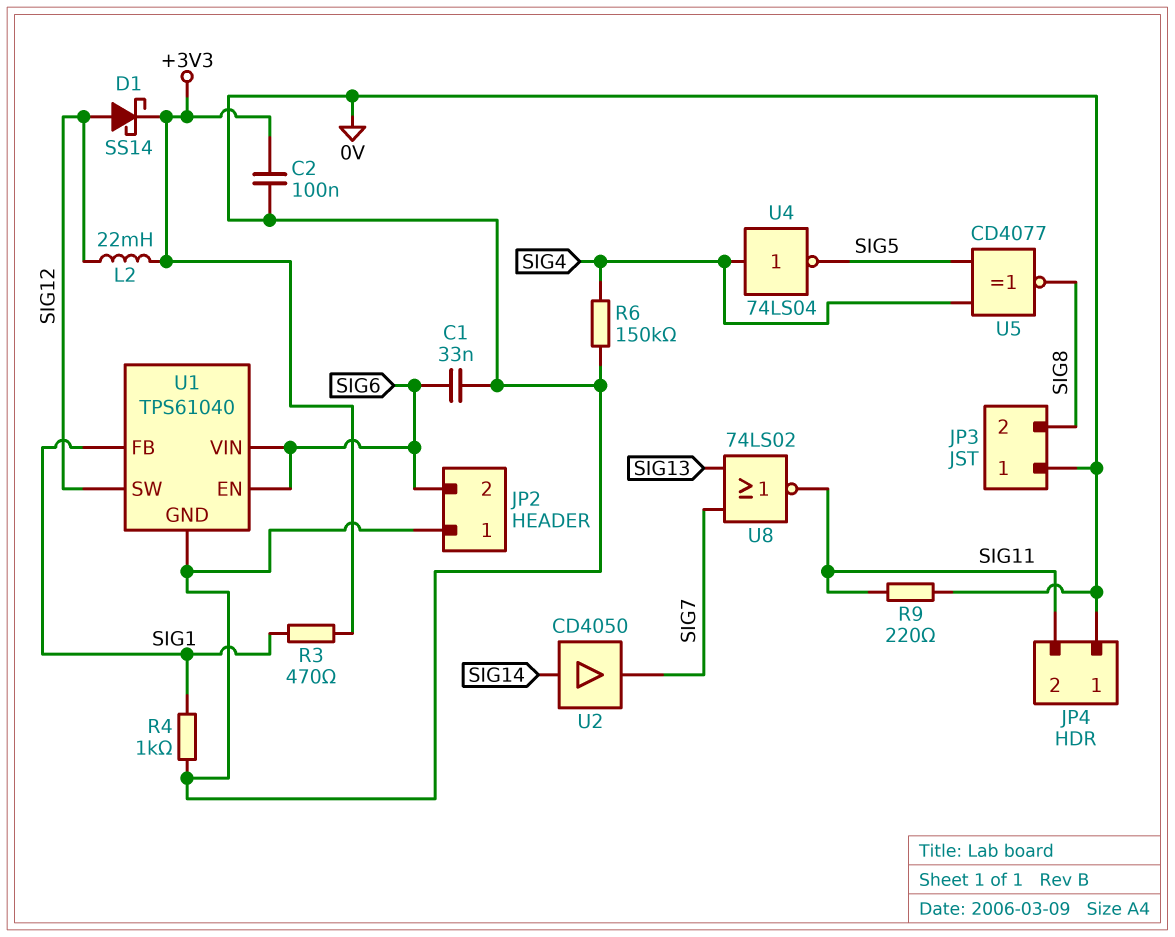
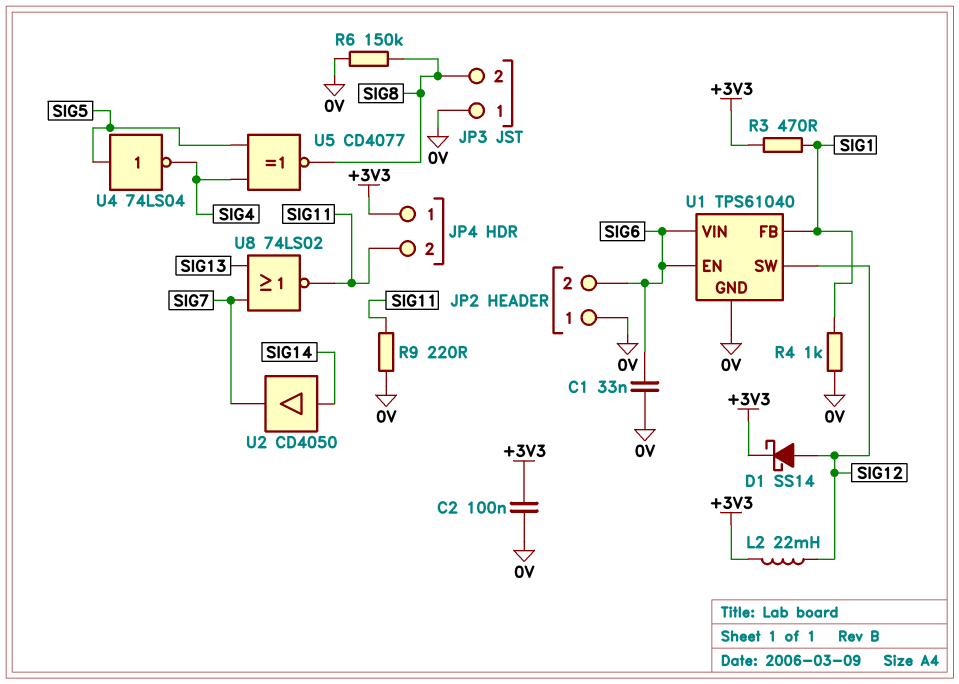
JP4 pin 1: 0V -> +3V3
R6: 150k (0V, SIG4) -> 150k (0V, SIG8)
U4: NOT 74LS04 (in SIG4, out SIG5) -> NOT 74LS04 (in SIG5, out SIG4)

